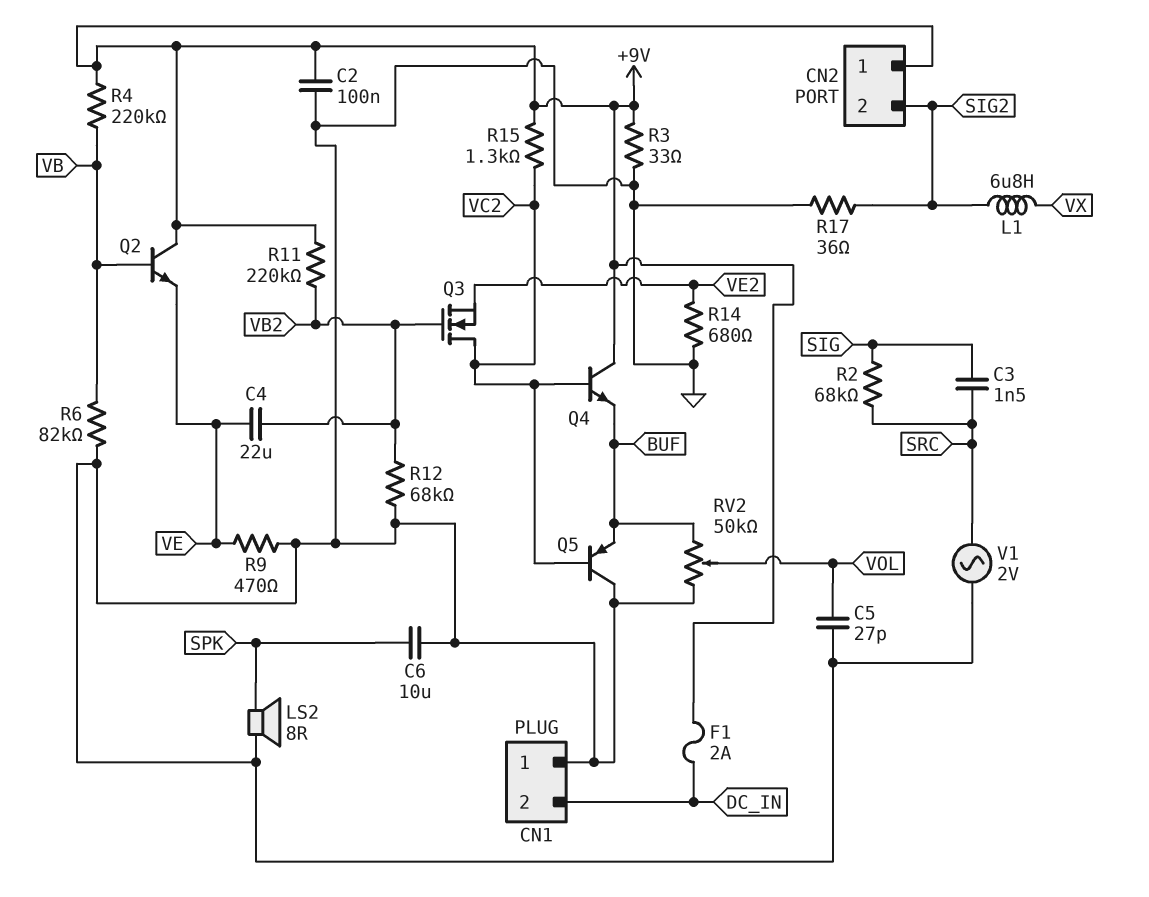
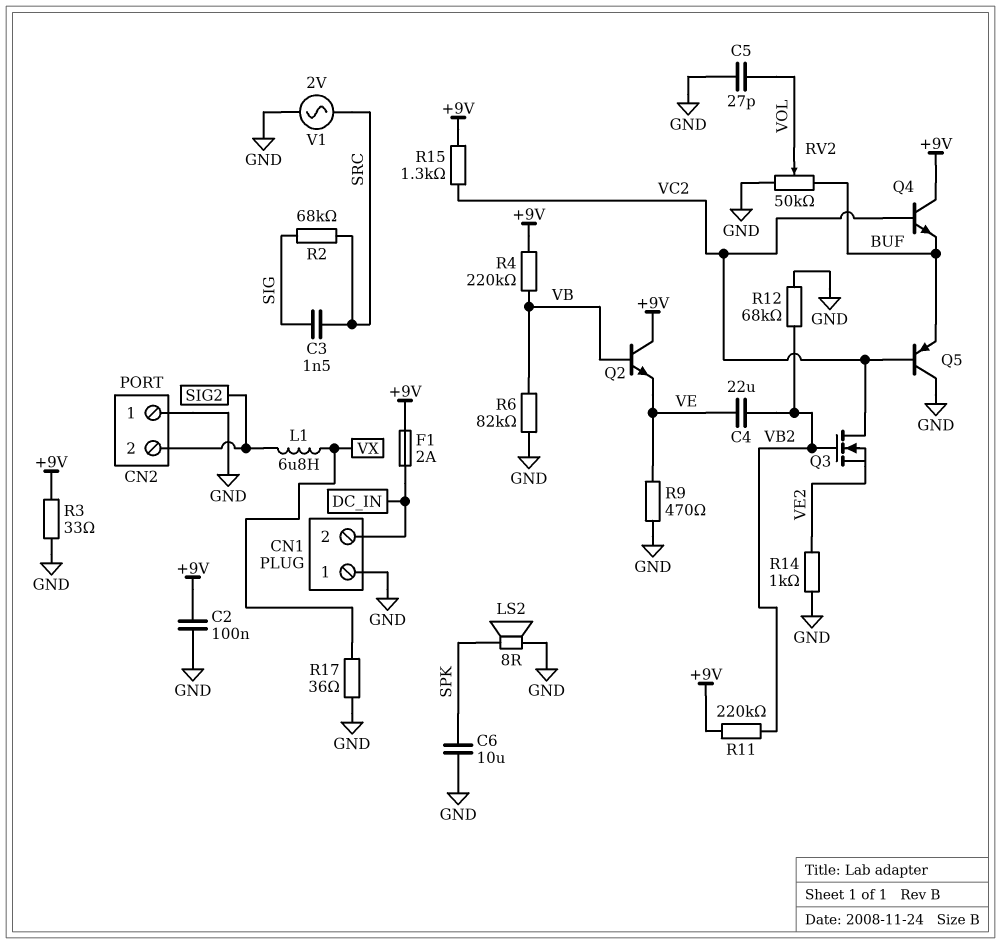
CN2 pin 1: +9V -> GND
R14: 680 (GND, VE2) -> 1k (GND, VE2)
R17: 36 (GND, SIG2) -> 36 (GND, VX)

